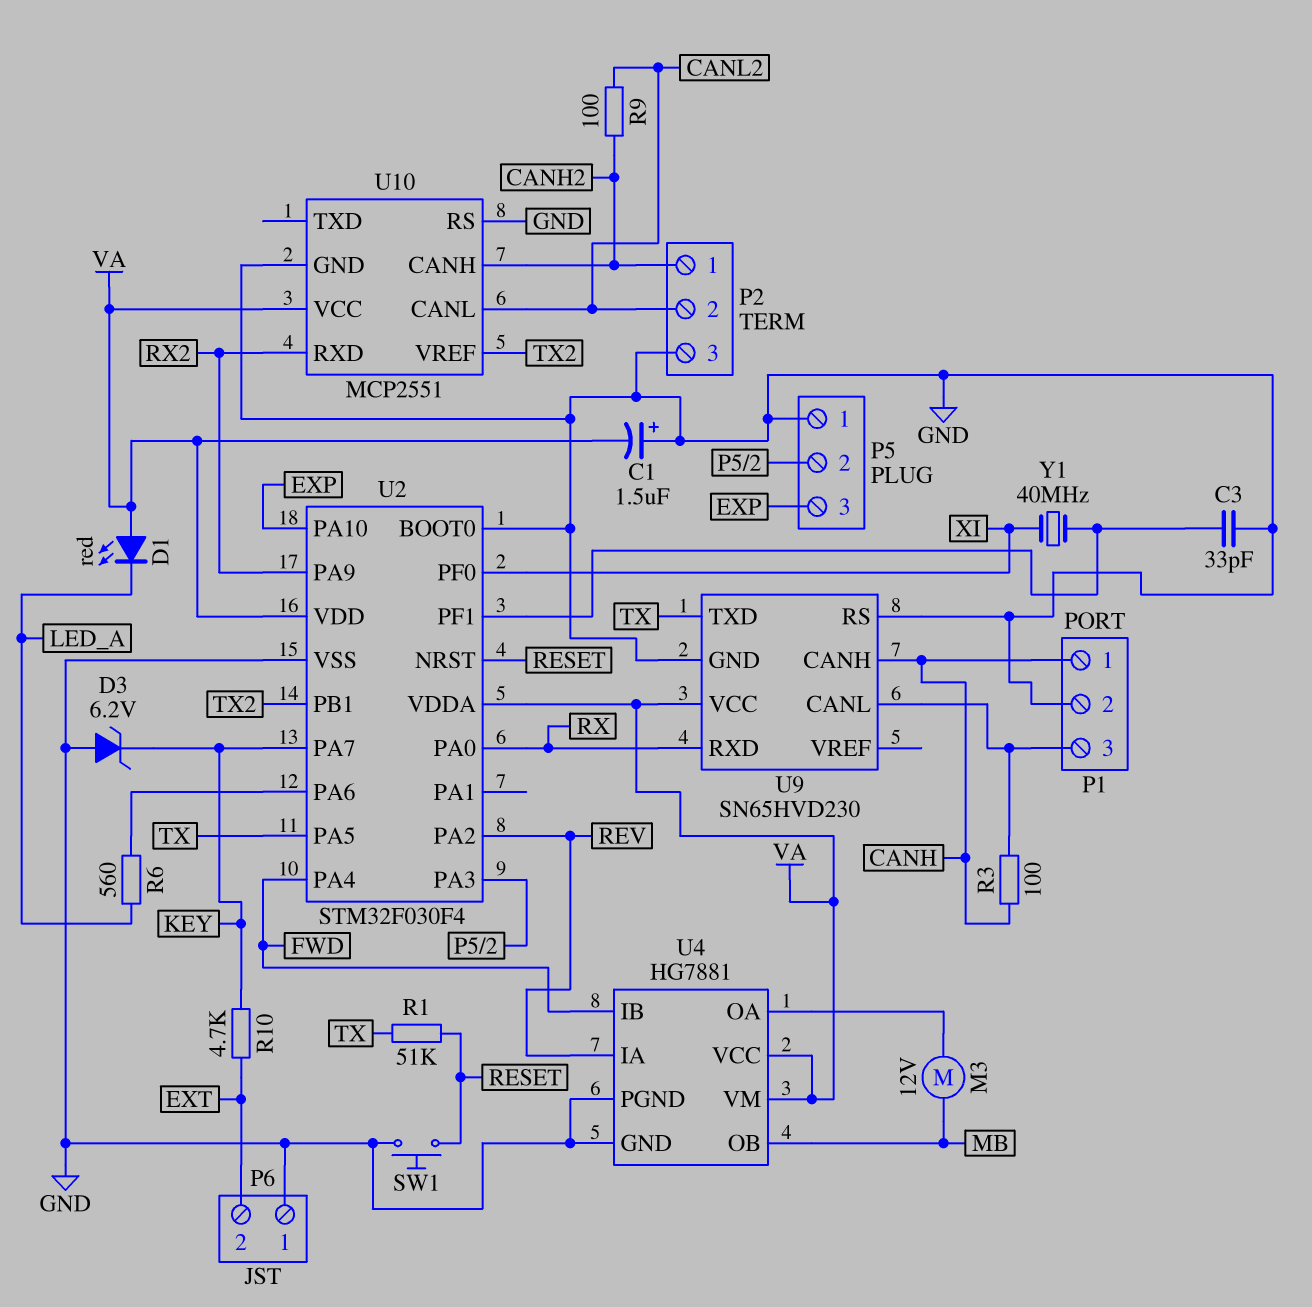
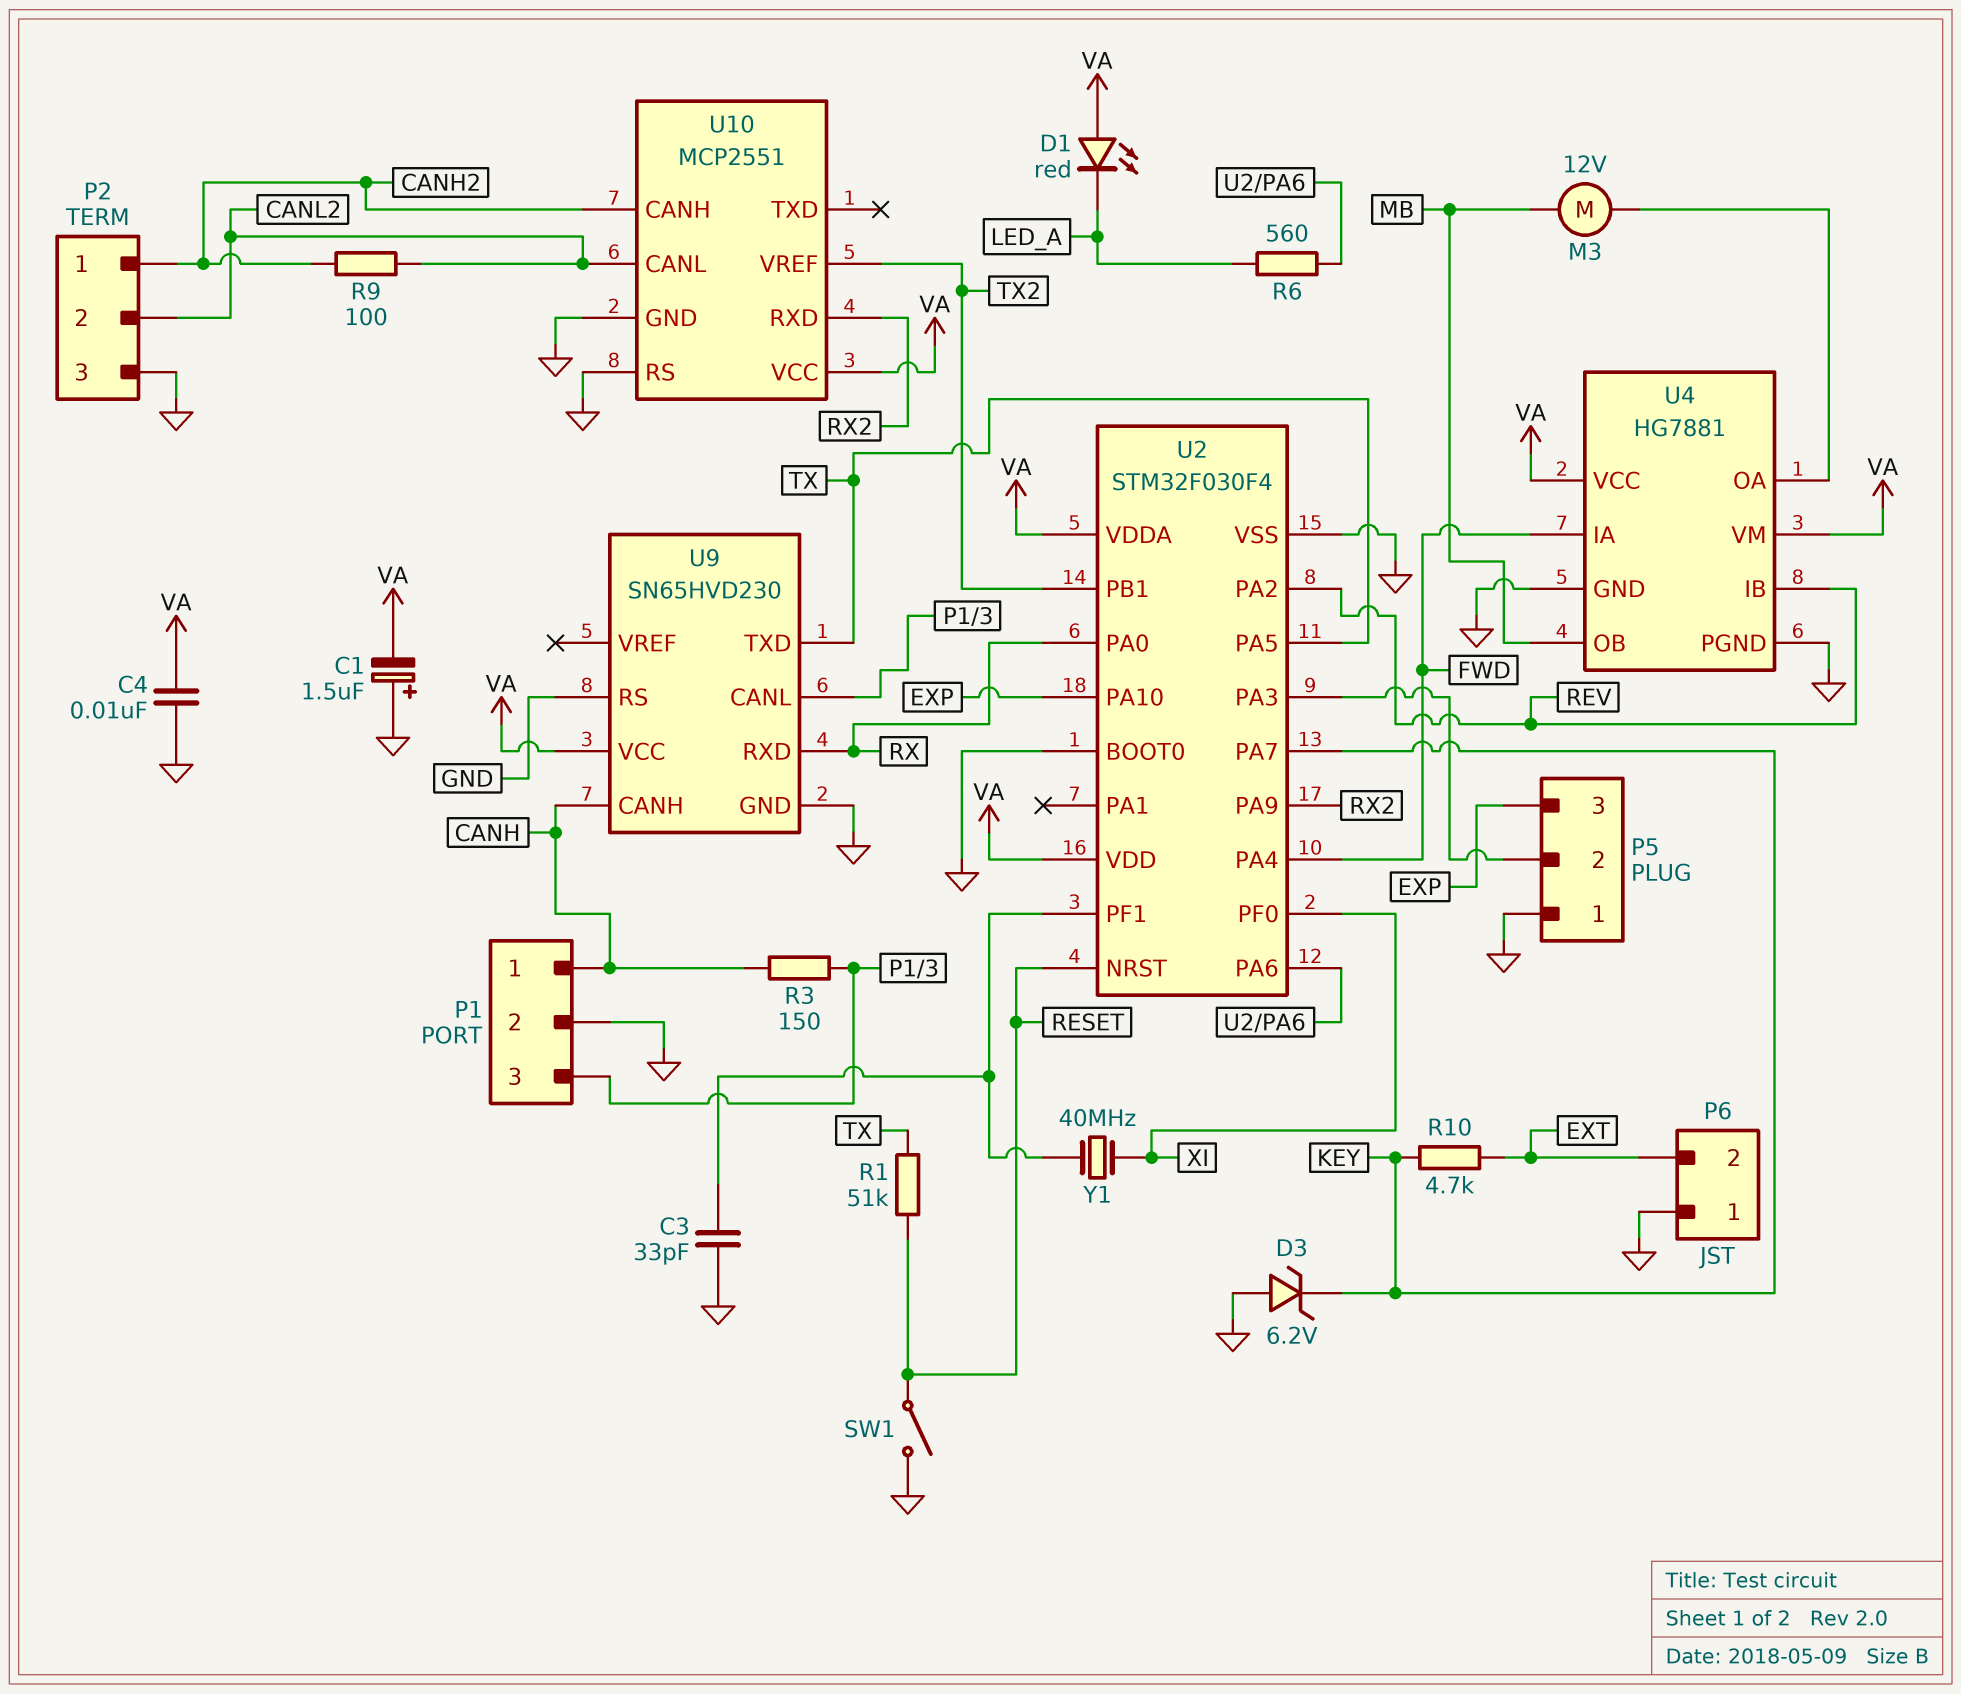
C4: none -> 10nF (GND, VA)
R3: 100 (CANH, P1/3) -> 150 (CANH, P1/3)
SW1: button (GND, RESET) -> switch (GND, RESET)
U4 pin IA: REV -> FWD
U4 pin IB: FWD -> REV

